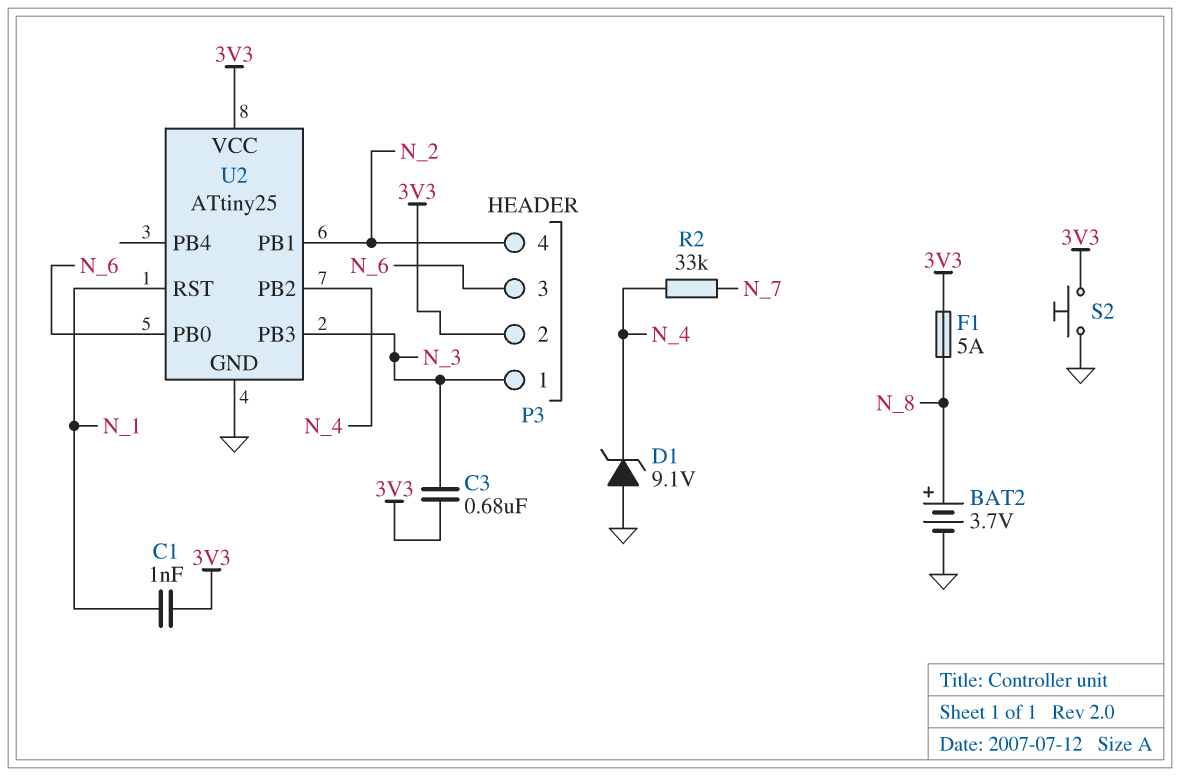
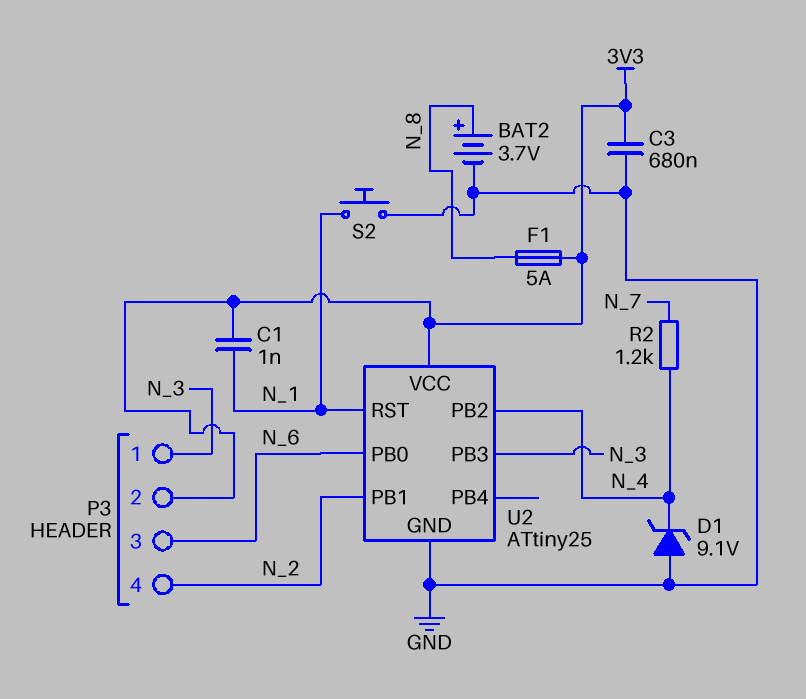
C3: 680nF (3V3, N_3) -> 680nF (3V3, GND)
R2: 33k (N_4, N_7) -> 1.2k (N_4, N_7)
S2: button (3V3, GND) -> button (GND, N_1)

